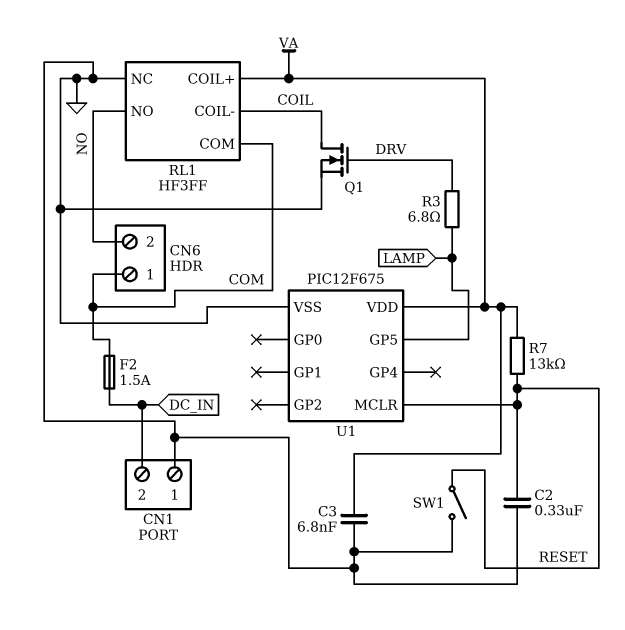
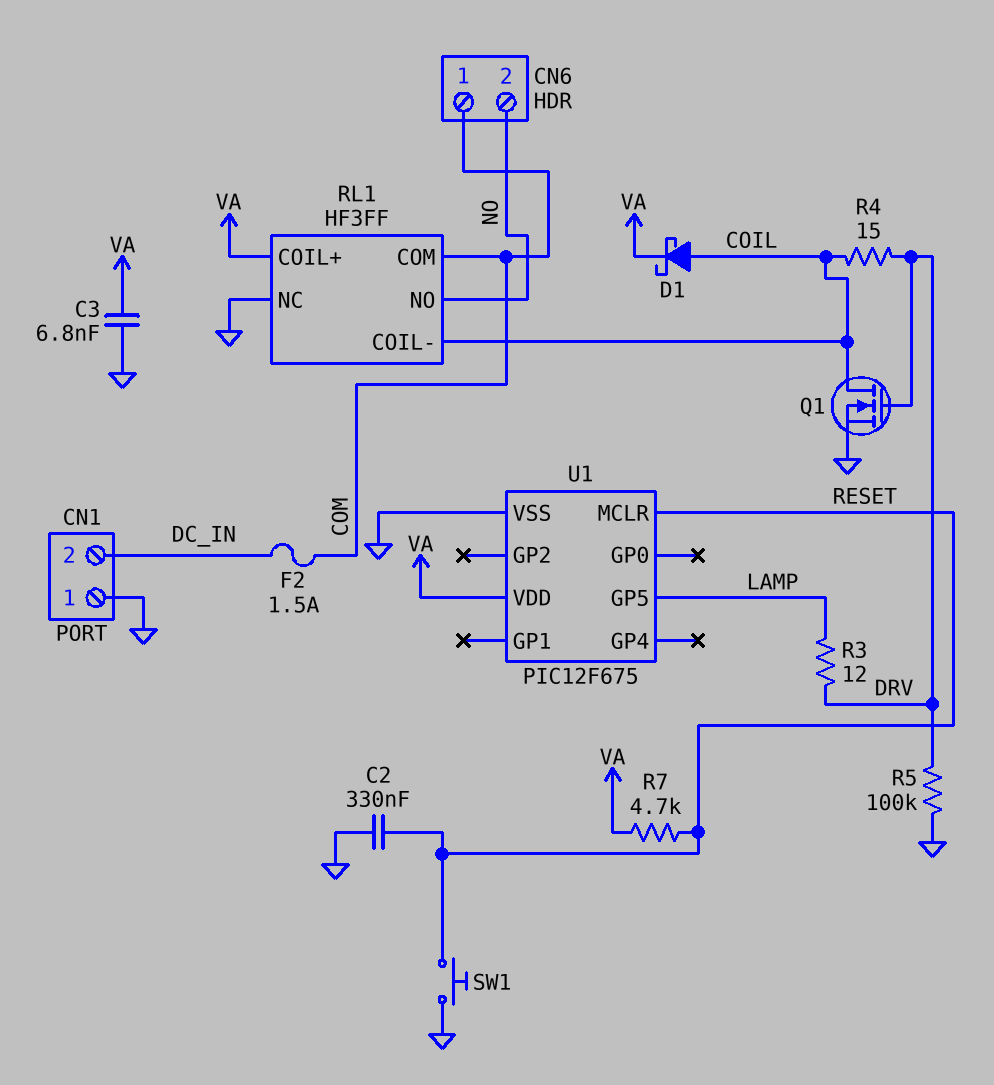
D1: none -> schottky (A COIL, K VA)
R3: 6.8 (DRV, LAMP) -> 12 (DRV, LAMP)
R4: none -> 15 (COIL, DRV)
R5: none -> 100k (DRV, GND)
R7: 13k (RESET, VA) -> 4.7k (RESET, VA)
SW1: switch (GND, RESET) -> button (GND, RESET)

